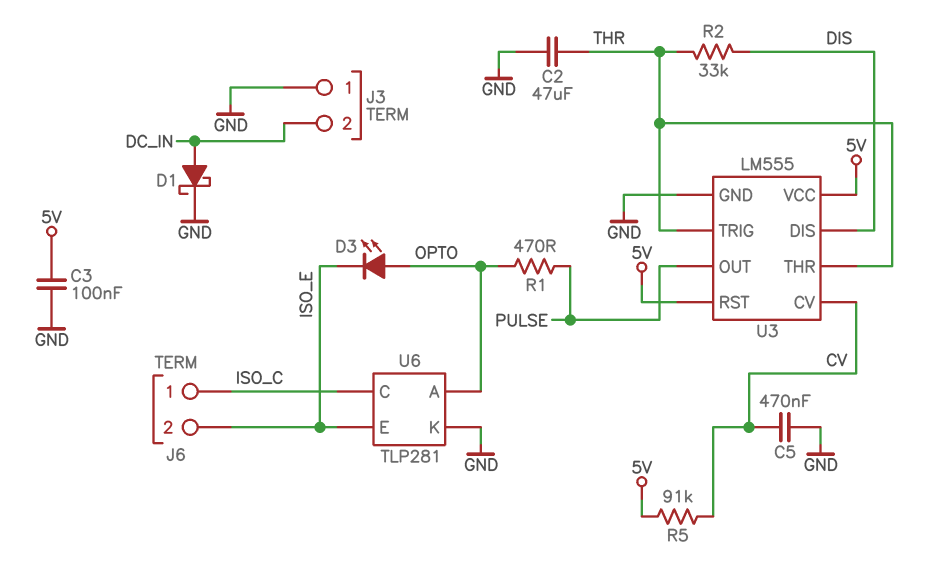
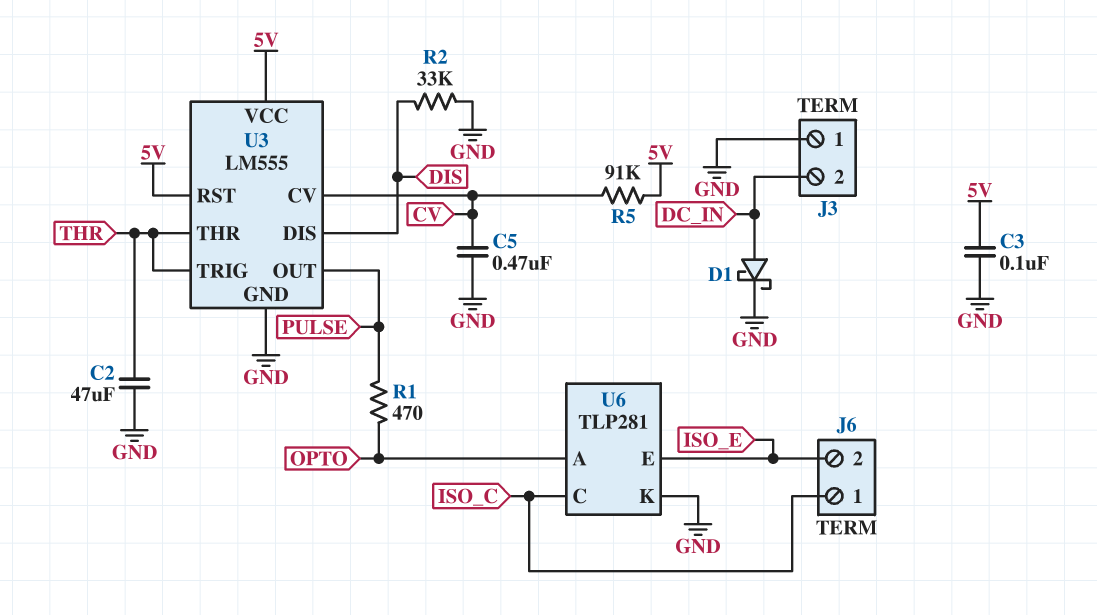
D3: LED (A OPTO, K ISO_E) -> none
R2: 33k (DIS, THR) -> 33k (DIS, GND)

